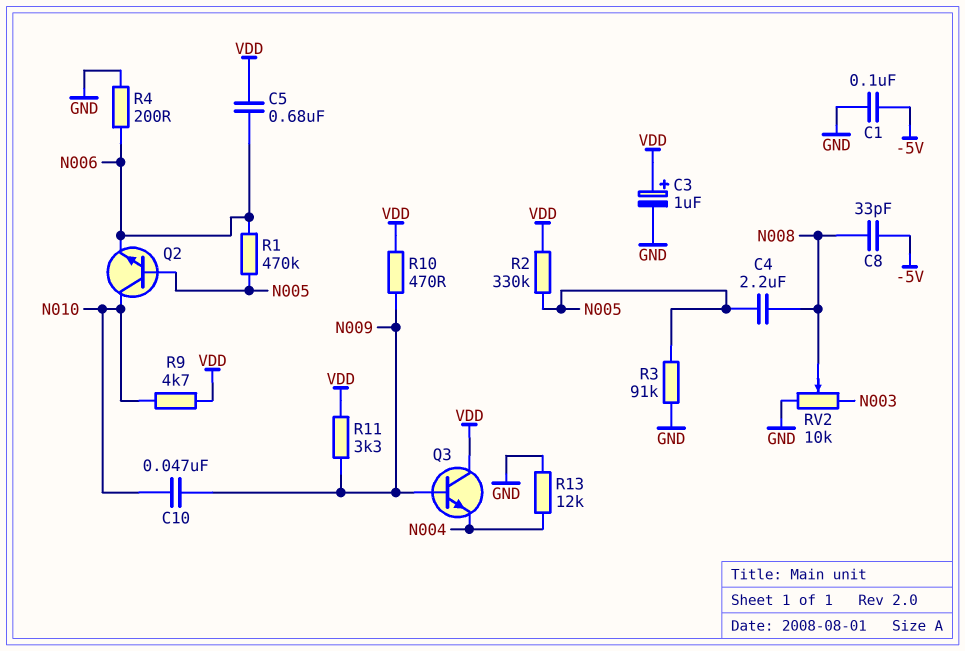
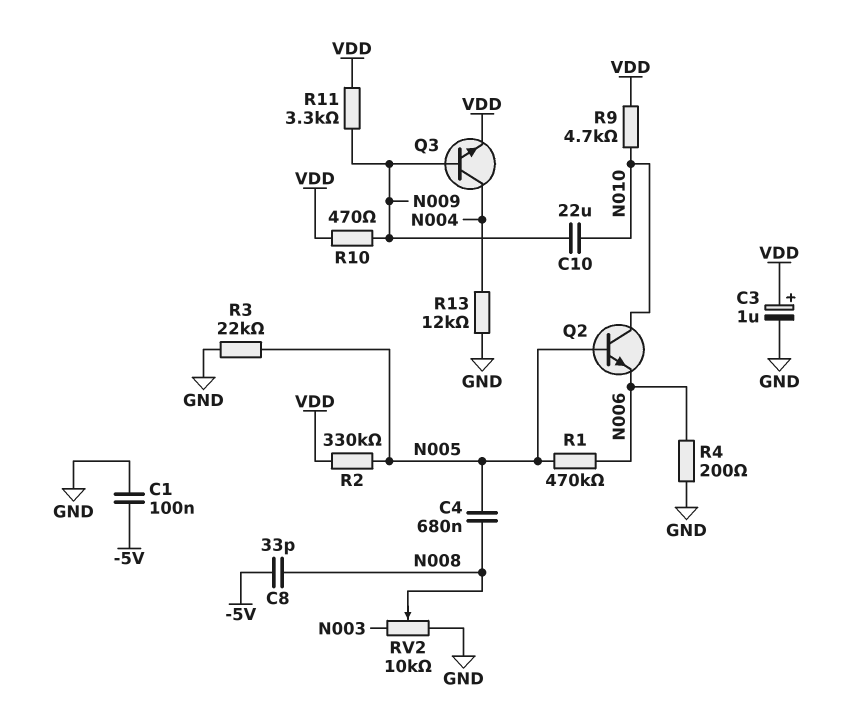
C4: 2.2uF (N005, N008) -> 680nF (N005, N008)
C5: 680nF (N006, VDD) -> none
C10: 47nF (N009, N010) -> 22uF (N009, N010)
Q3: NPN (B N009, C VDD, E N004) -> NPN (B N009, C N004, E VDD)
R3: 91k (GND, N005) -> 22k (GND, N005)

